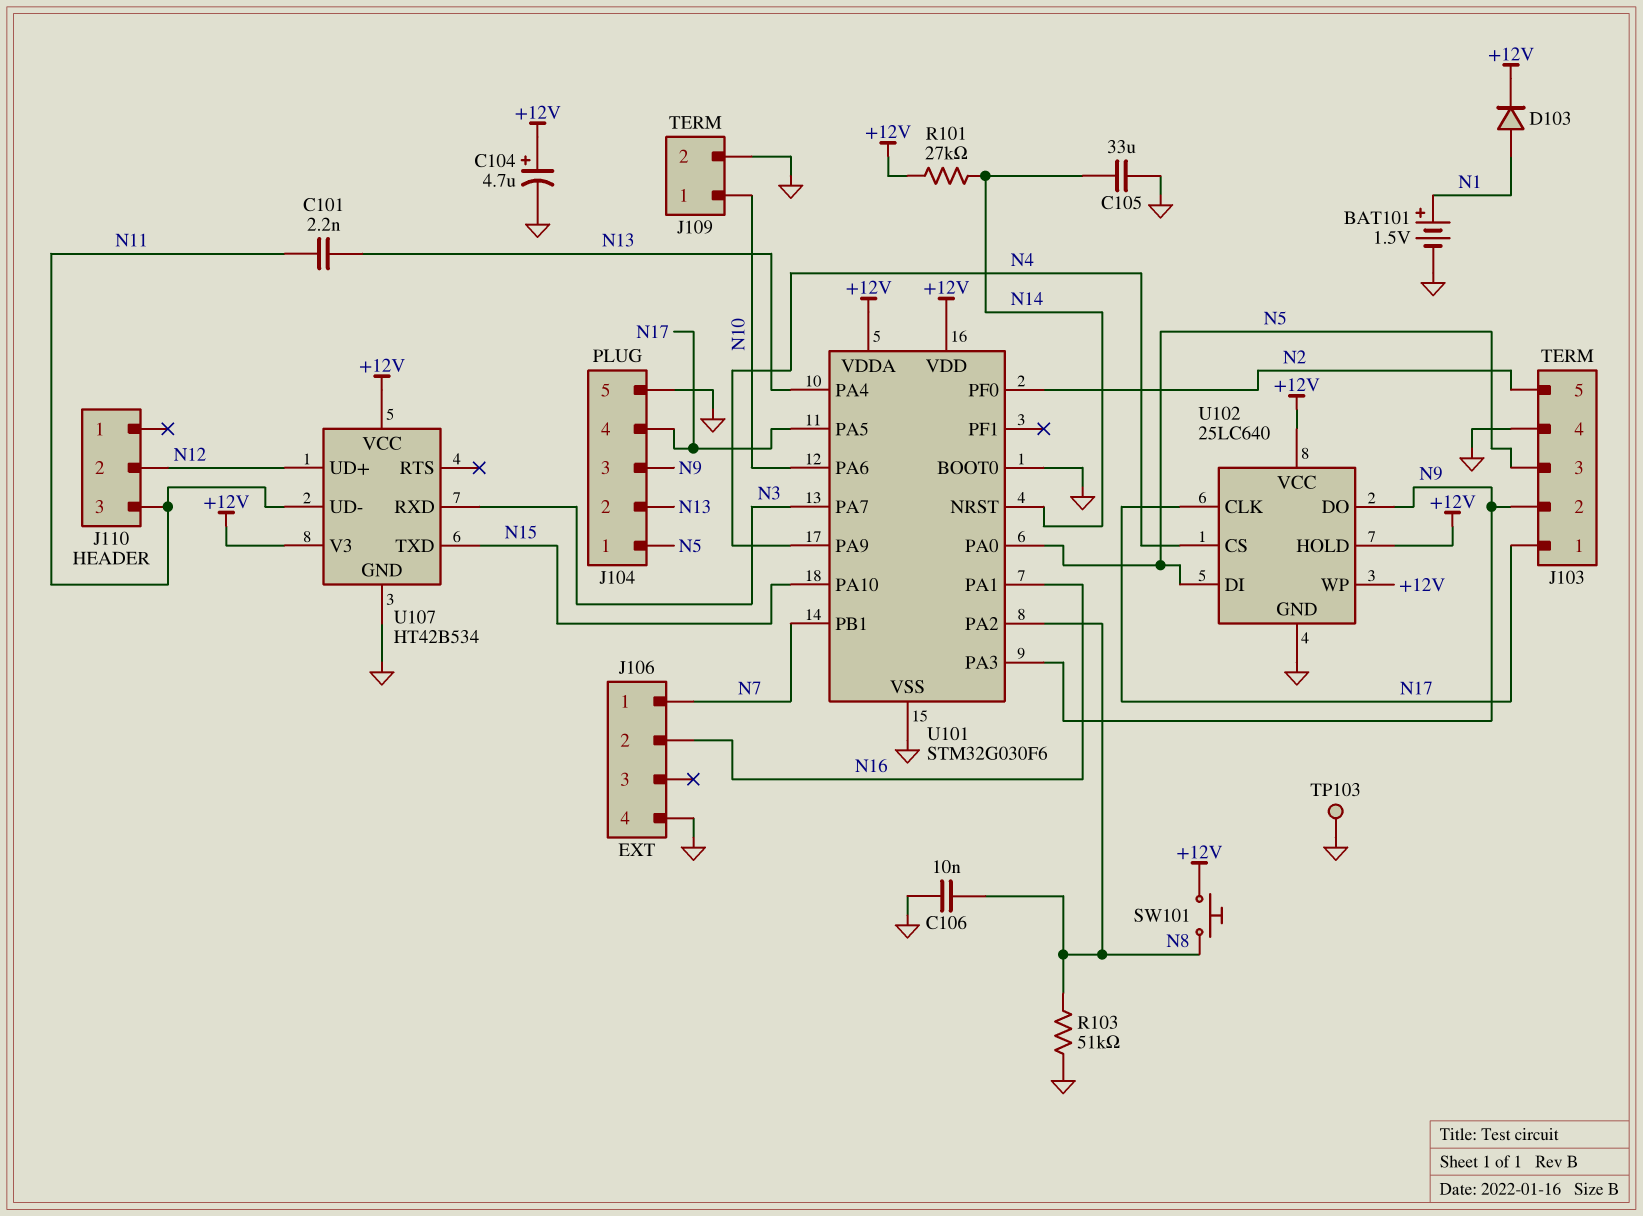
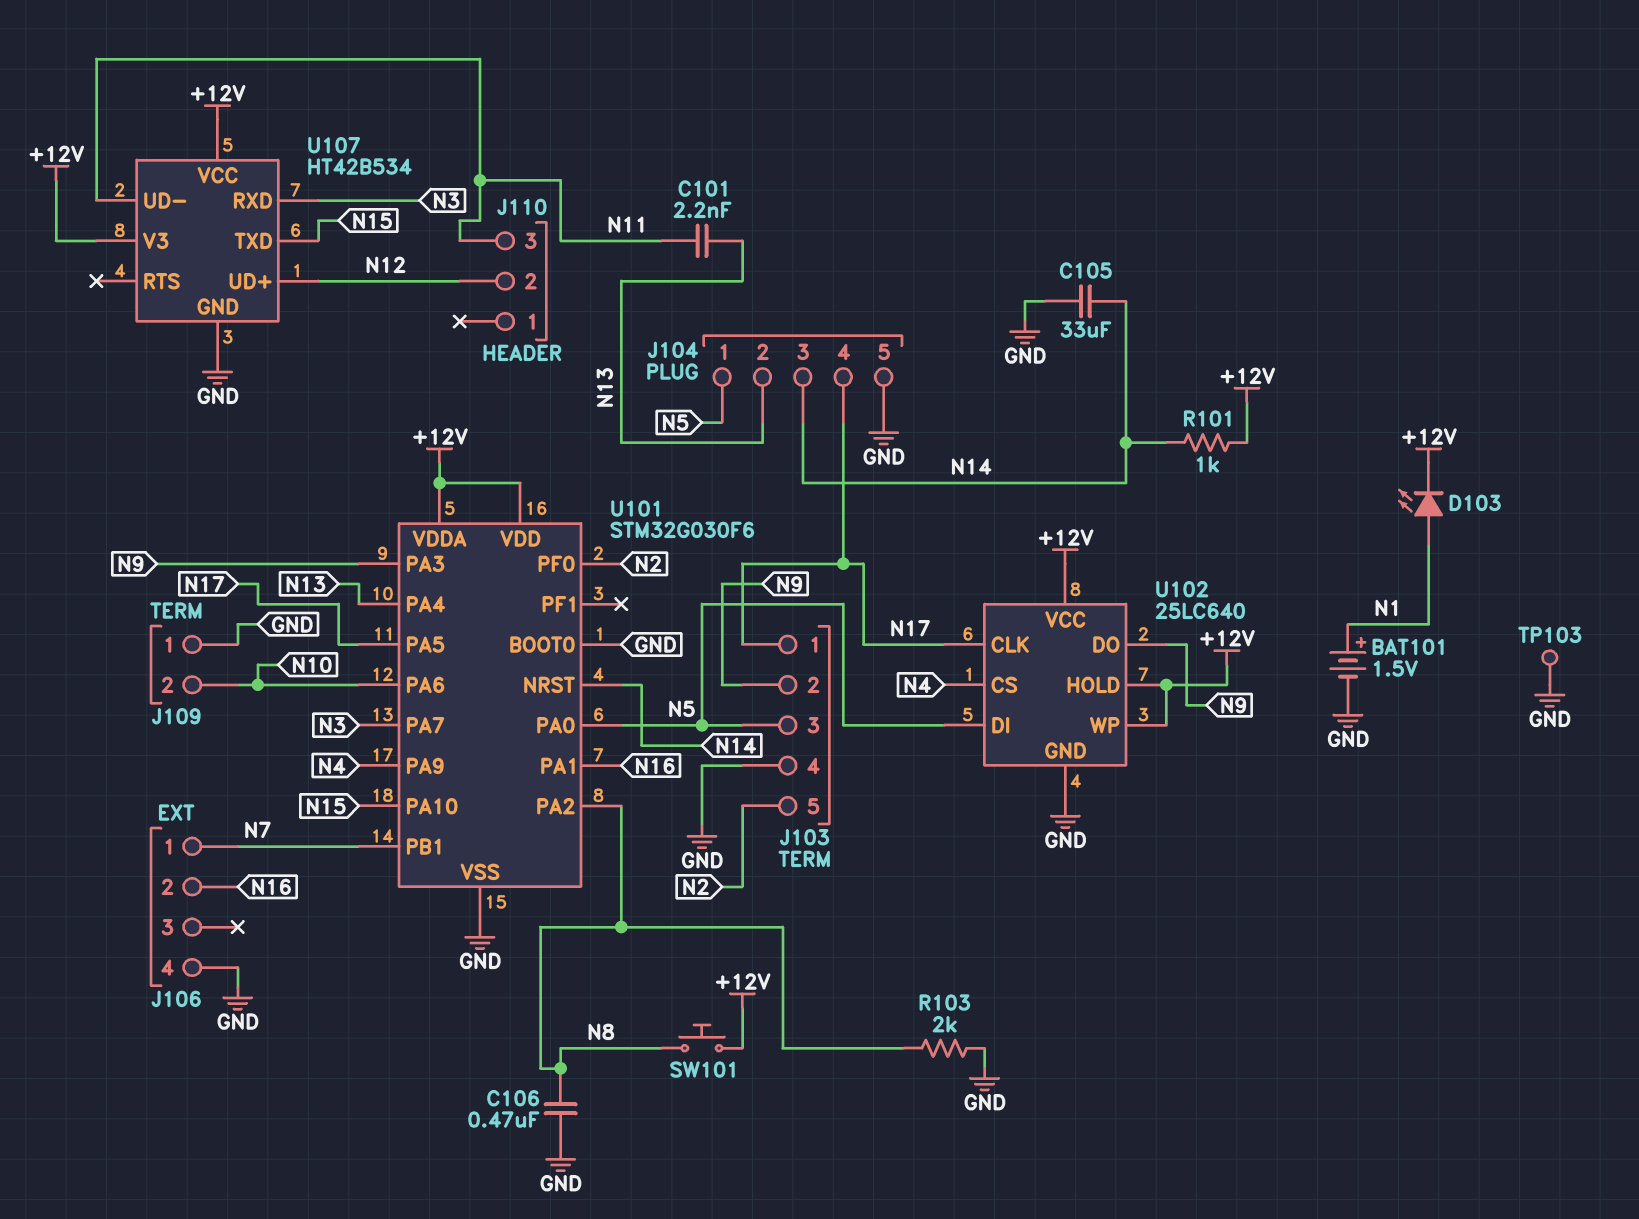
C104: 4.7uF (plus +12V, minus GND) -> none
C106: 10nF (GND, N8) -> 470nF (GND, N8)
D103: diode (A N1, K +12V) -> LED (A N1, K +12V)
J104 pin 3: N9 -> N14
J109 pin 1: N10 -> GND
J109 pin 2: GND -> N10
R101: 27k (+12V, N14) -> 1k (+12V, N14)
R103: 51k (GND, N8) -> 2k (GND, N8)

